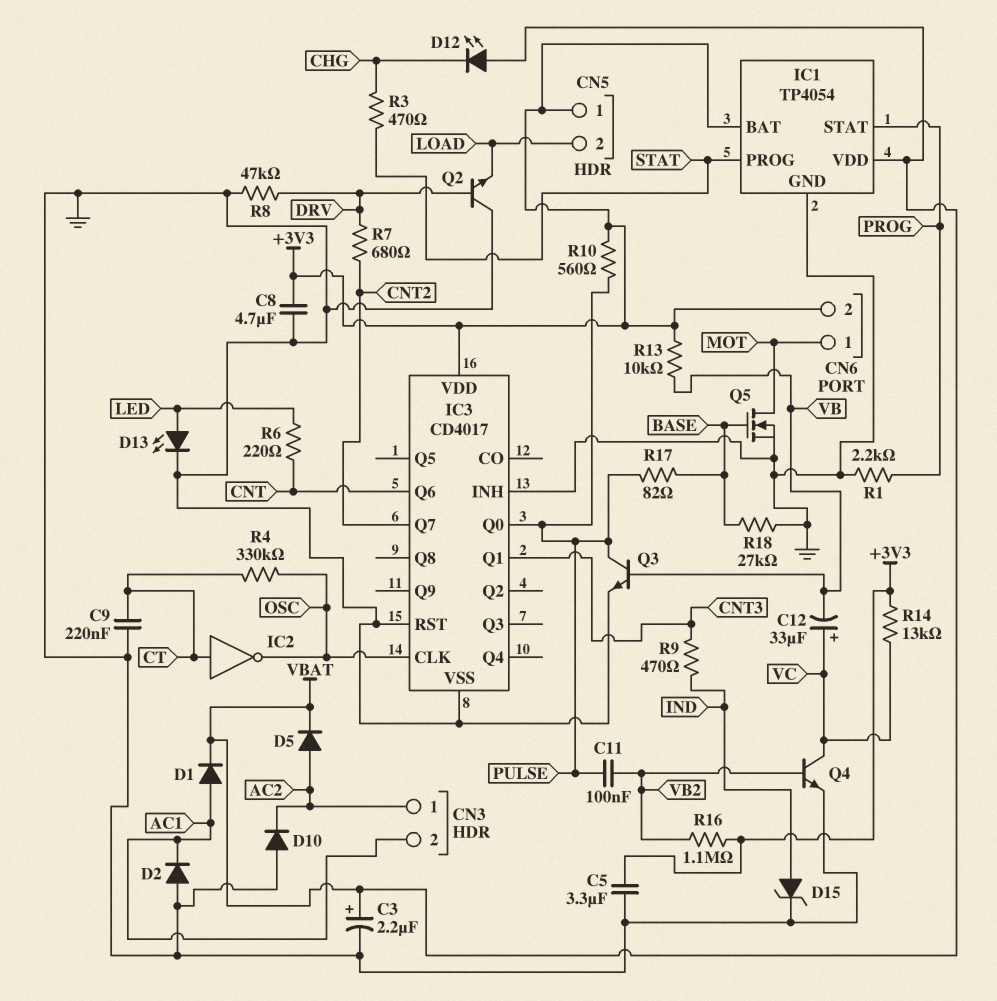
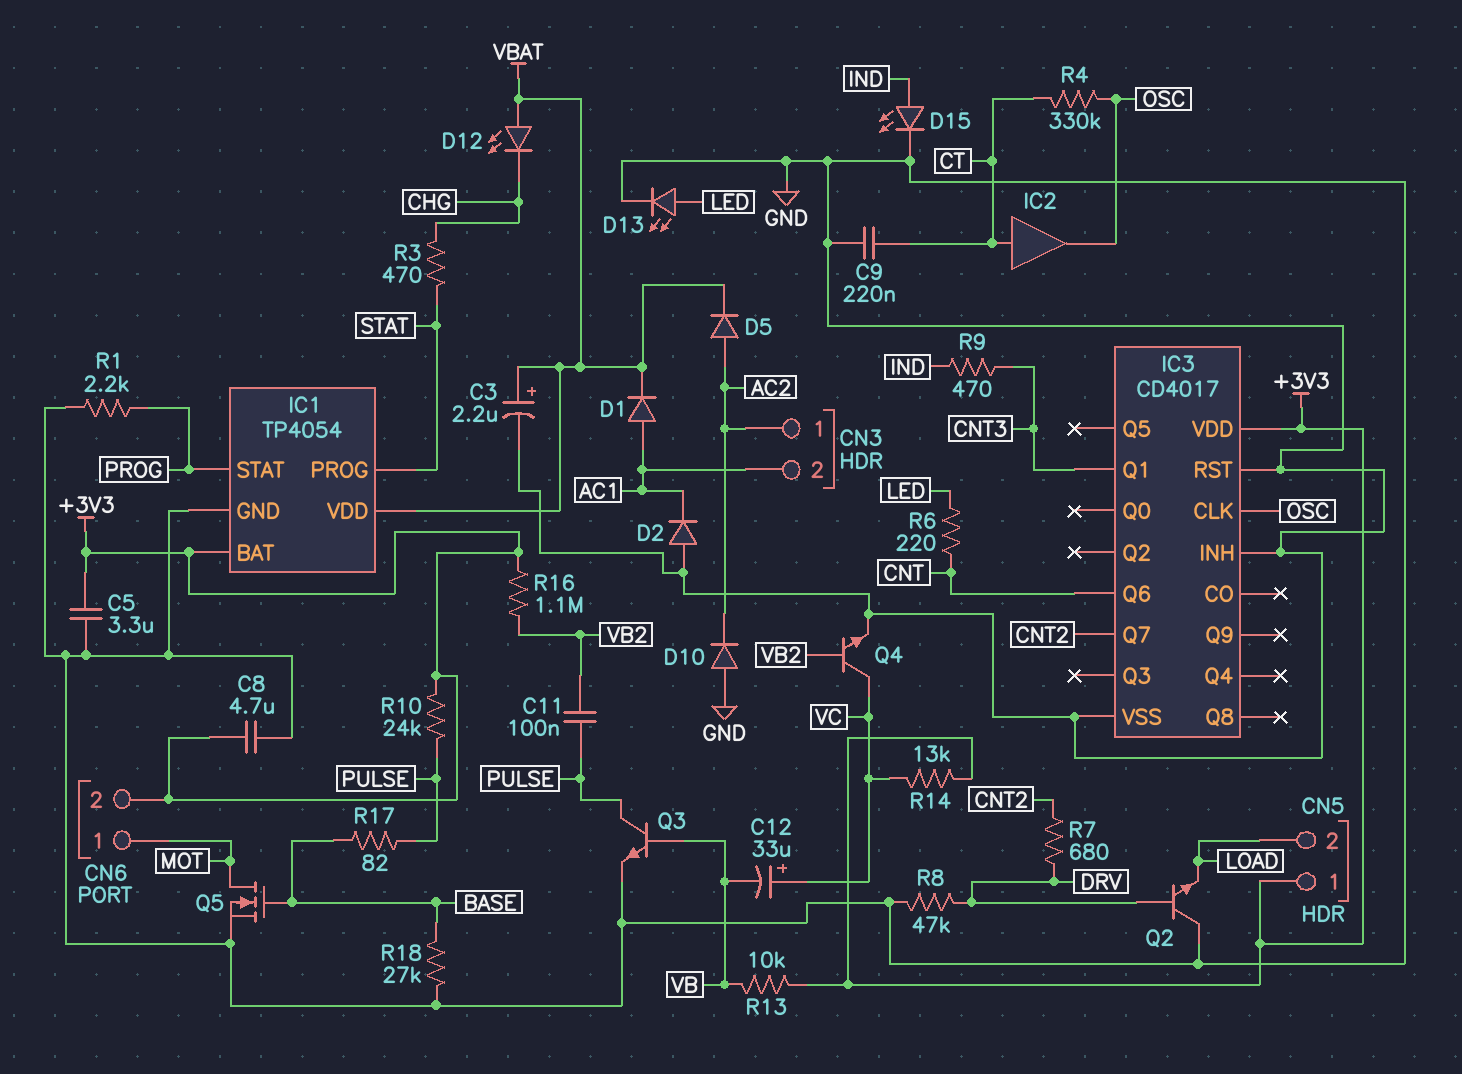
D15: zener (A IND, K GND) -> LED (A IND, K GND)
IC2: NOT (in CT, out OSC) -> buffer (in CT, out OSC)
IC3 pin Q0: PULSE -> none
R10: 560 (+3V3, PULSE) -> 24k (+3V3, PULSE)

